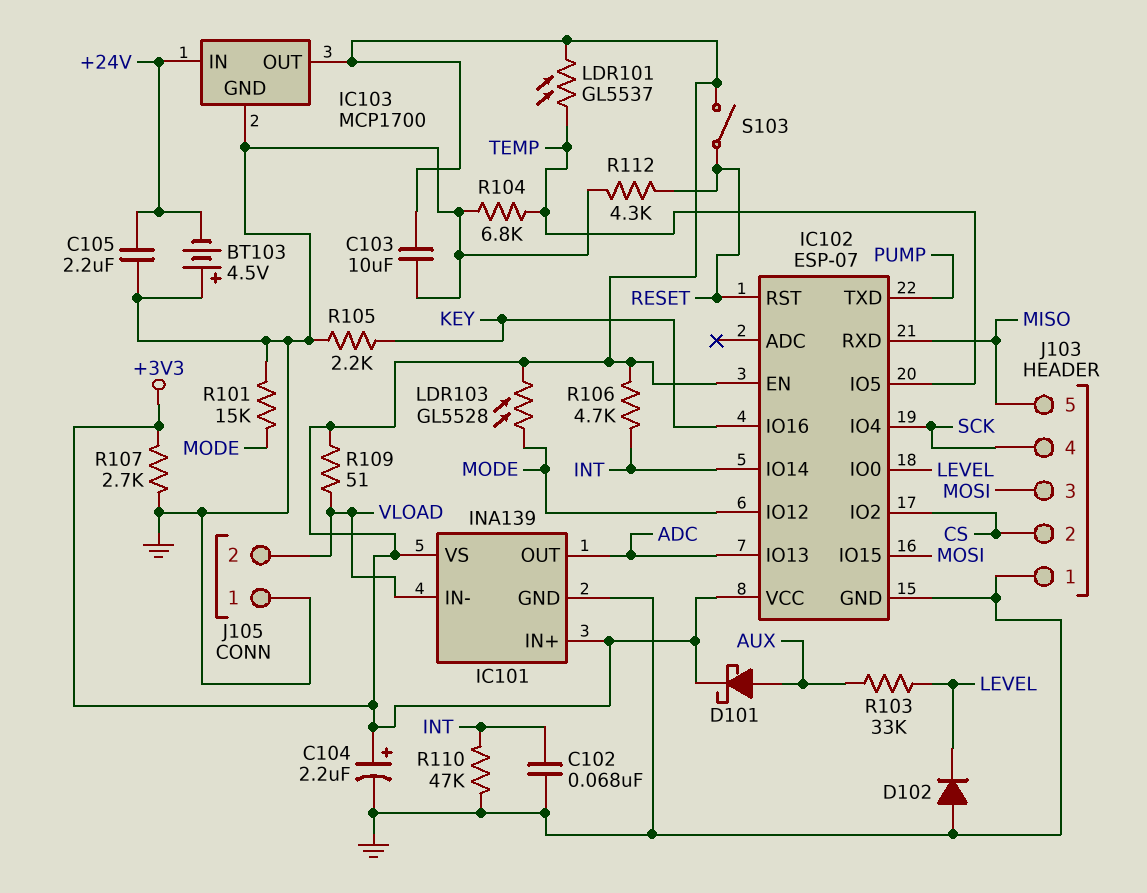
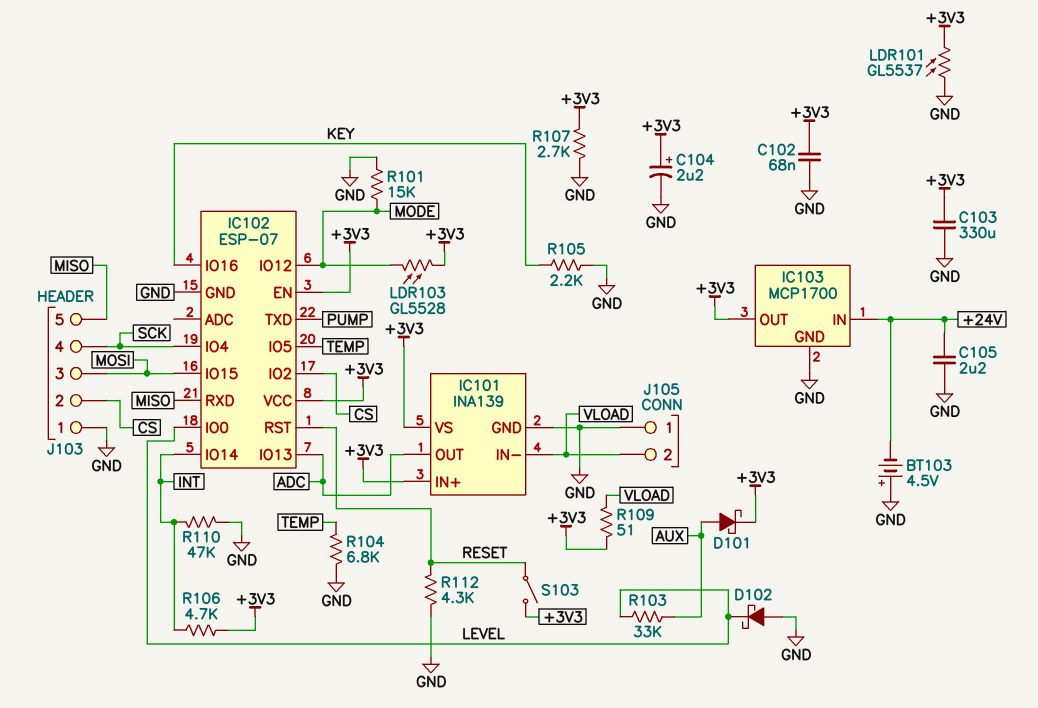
C102: 68nF (GND, INT) -> 68nF (+3V3, GND)
C103: 10uF (+3V3, GND) -> 330uF (+3V3, GND)
D102: diode (A GND, K LEVEL) -> schottky (A GND, K LEVEL)
LDR101: GL5537 (+3V3, TEMP) -> GL5537 (+3V3, GND)

